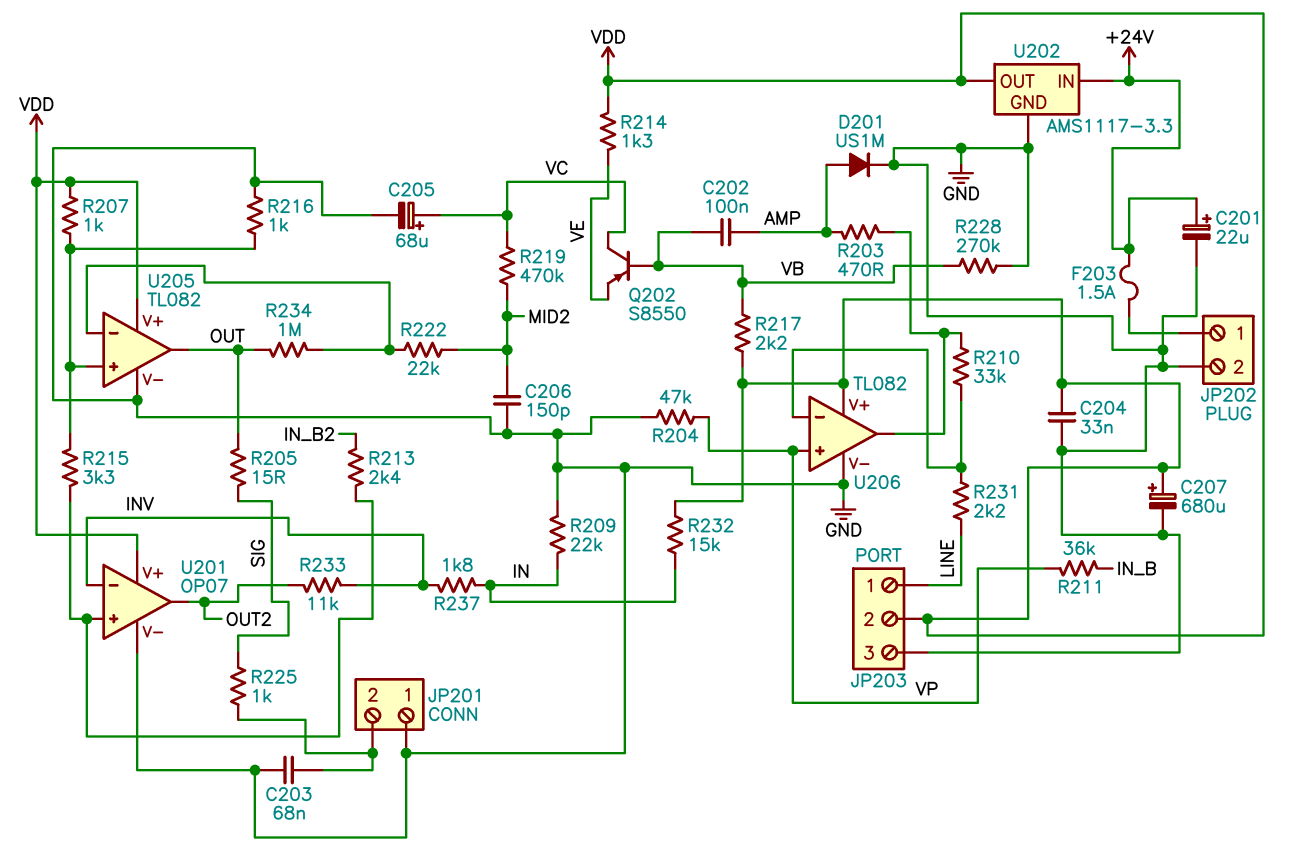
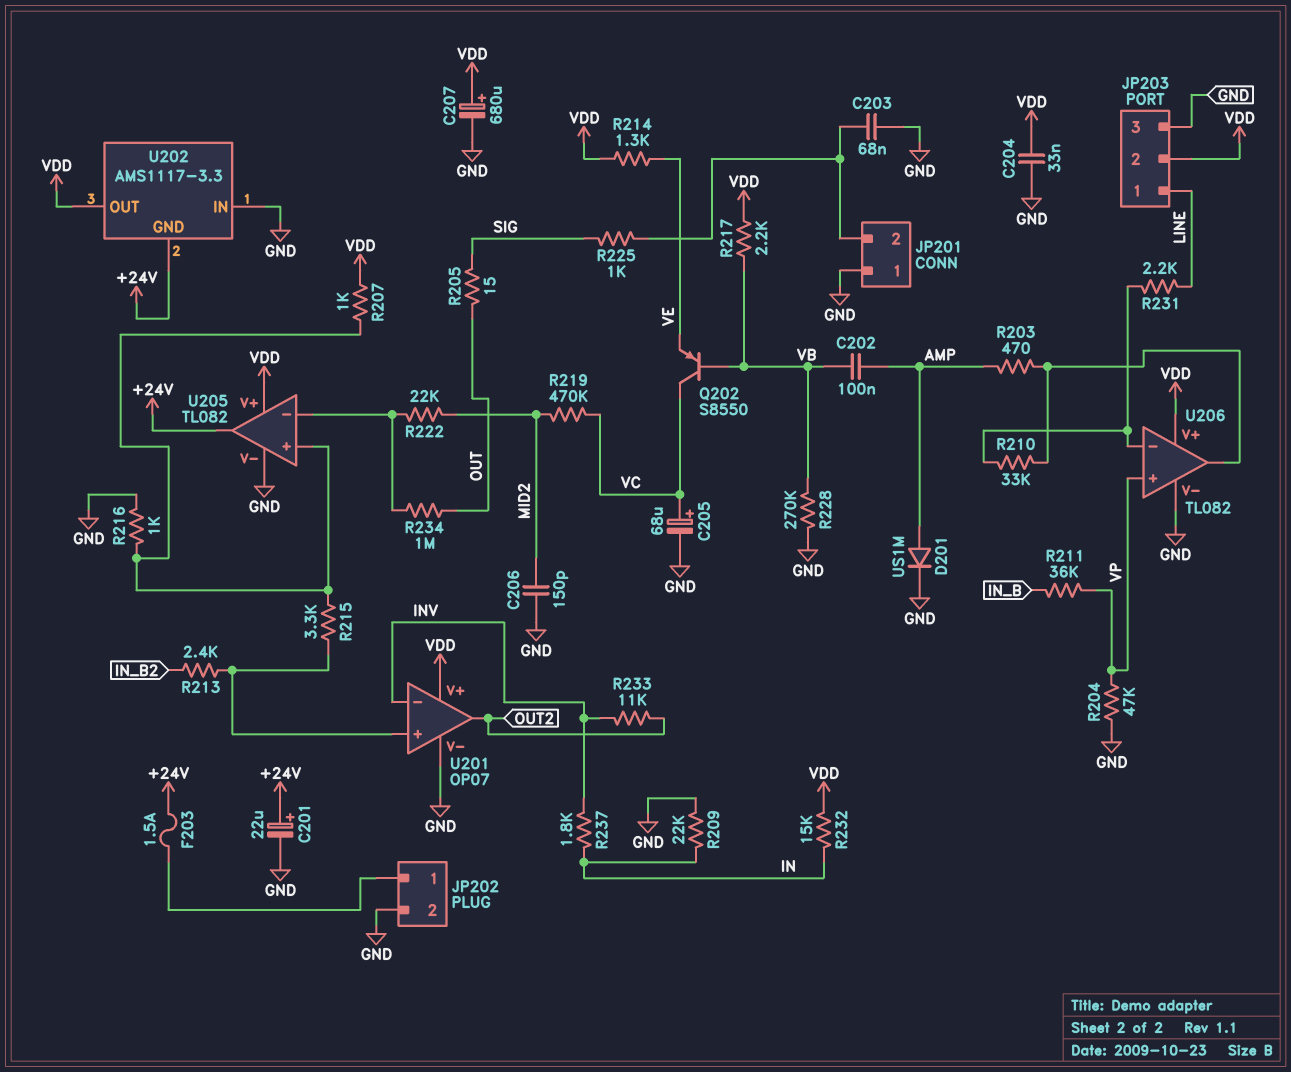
U202 pin GND: GND -> +24V
U202 pin IN: +24V -> GND
U205 pin out: OUT -> +24V

